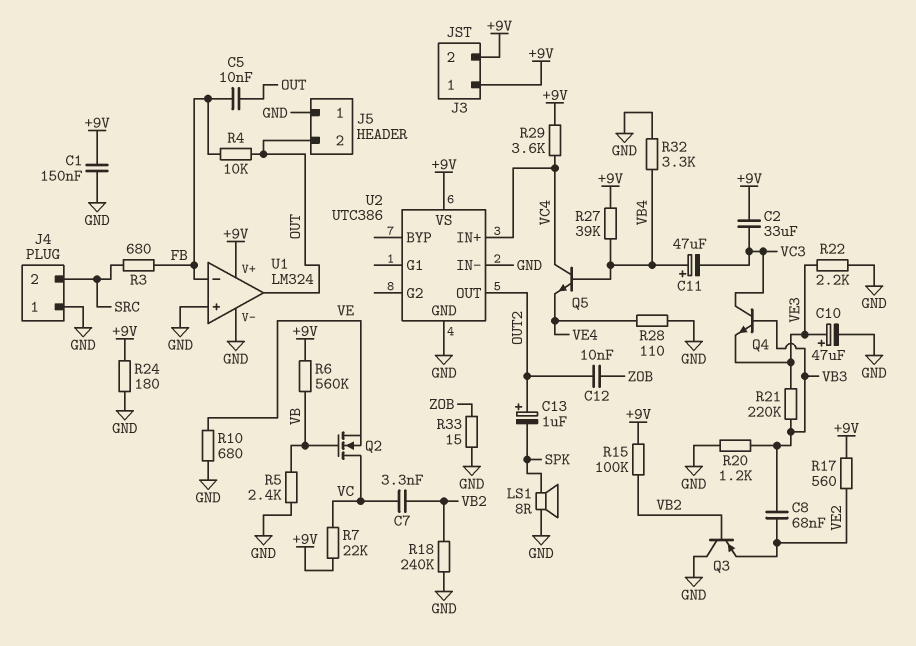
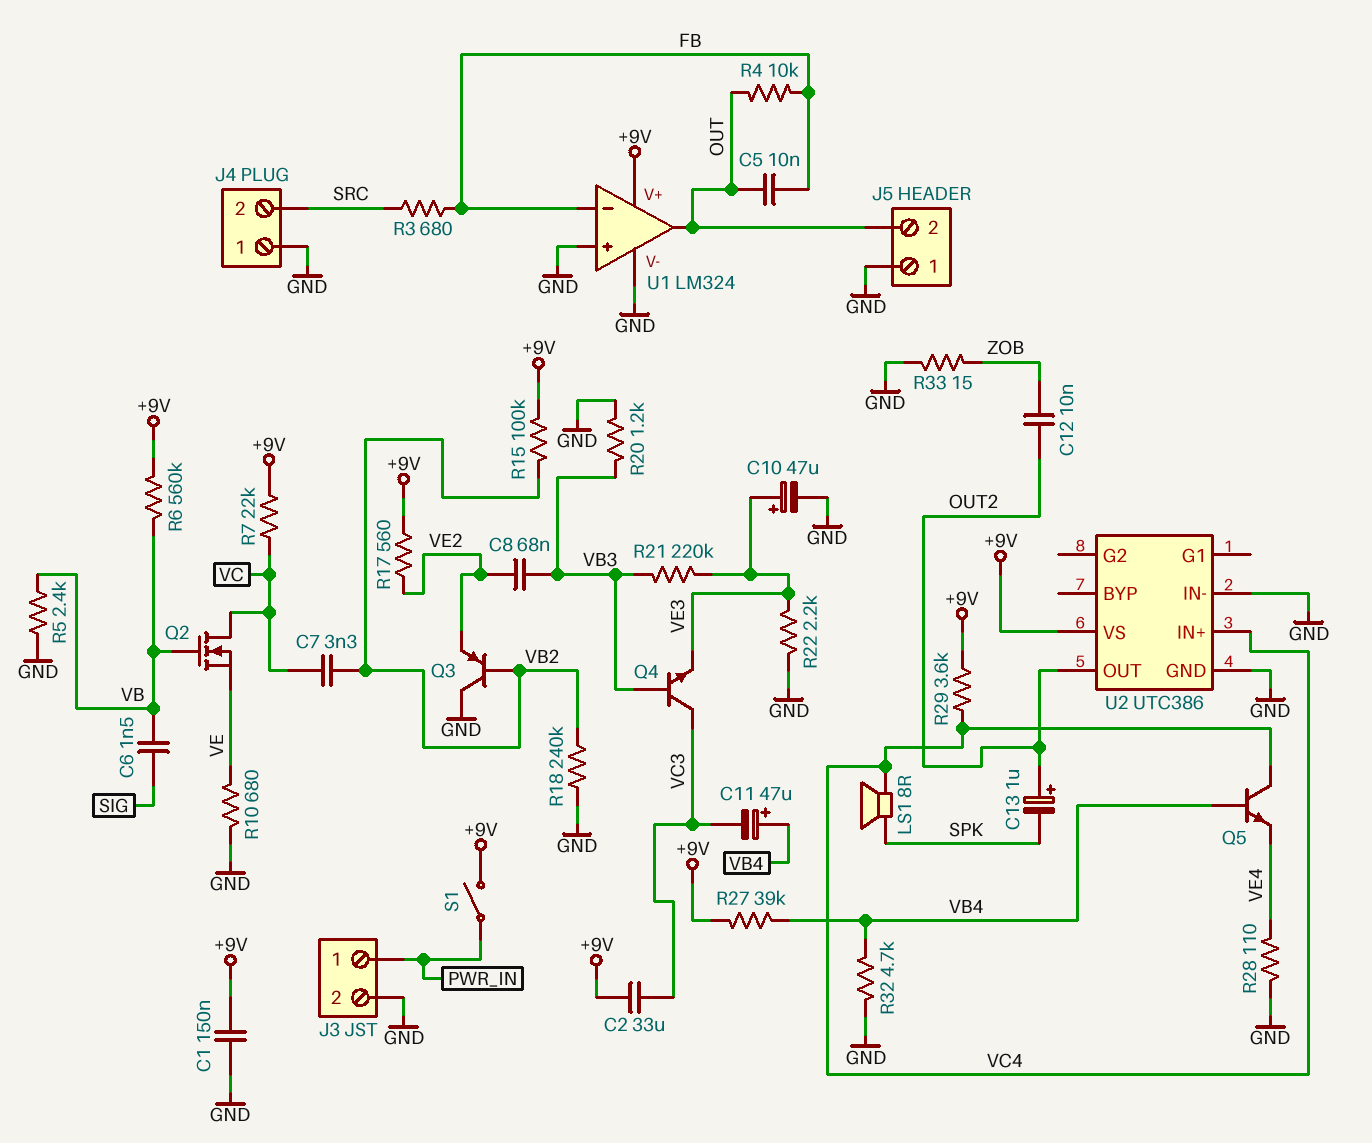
C6: none -> 1.5nF (SIG, VB)
J3 pin 1: +9V -> PWR_IN
J3 pin 2: +9V -> GND
LS1: speaker 8R (GND, SPK) -> speaker 8R (SPK, VC4)
R24: 180 (+9V, GND) -> none
R32: 3.3k (GND, VB4) -> 4.7k (GND, VB4)
S1: none -> switch (+9V, PWR_IN)

